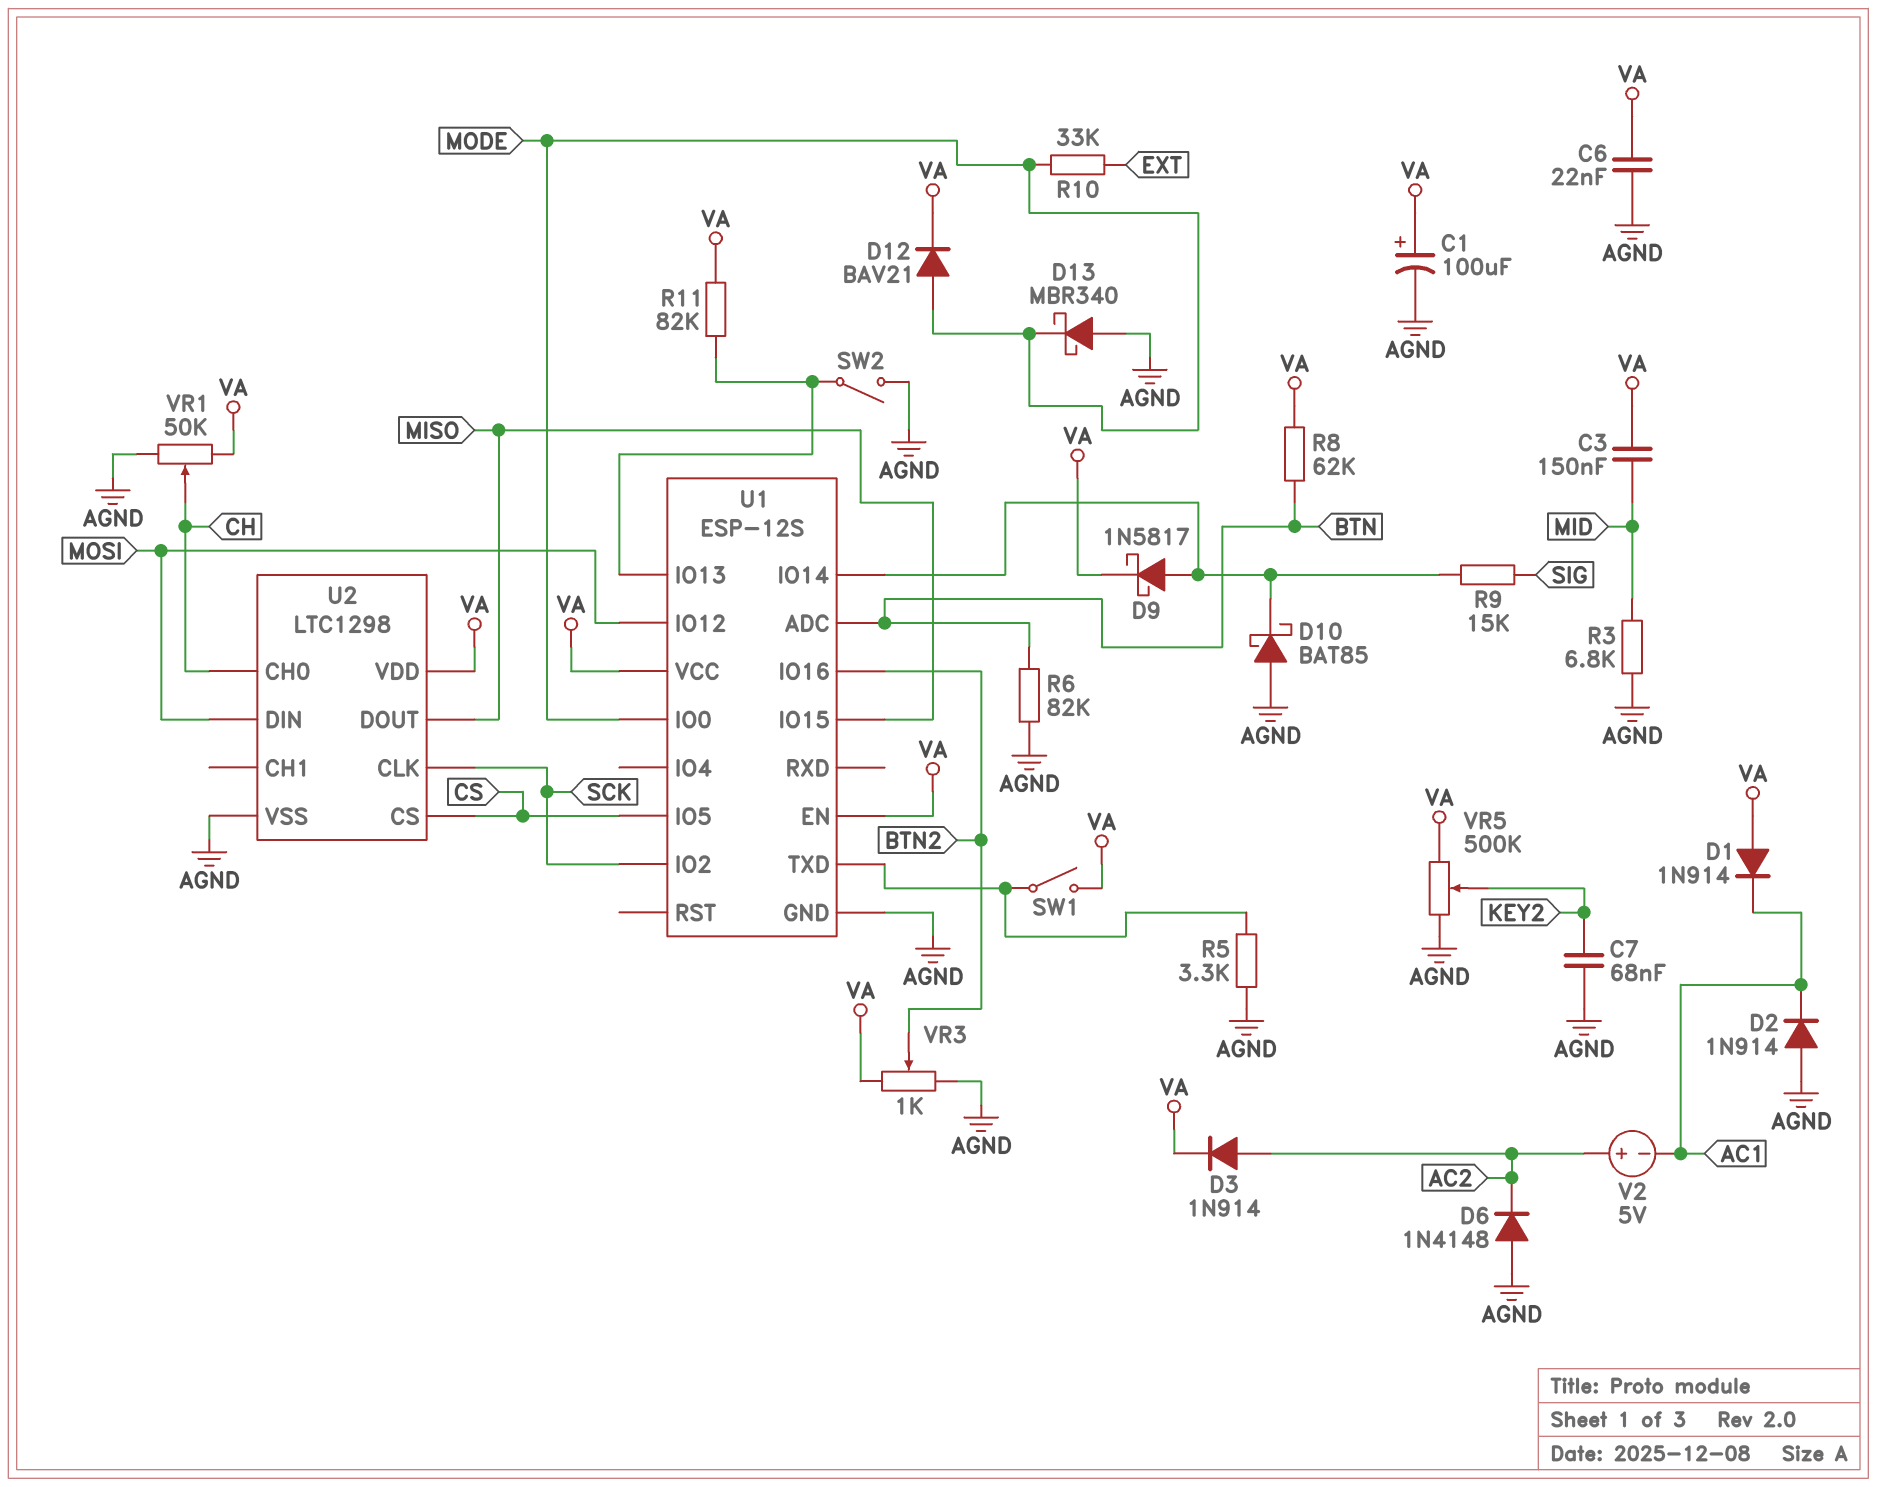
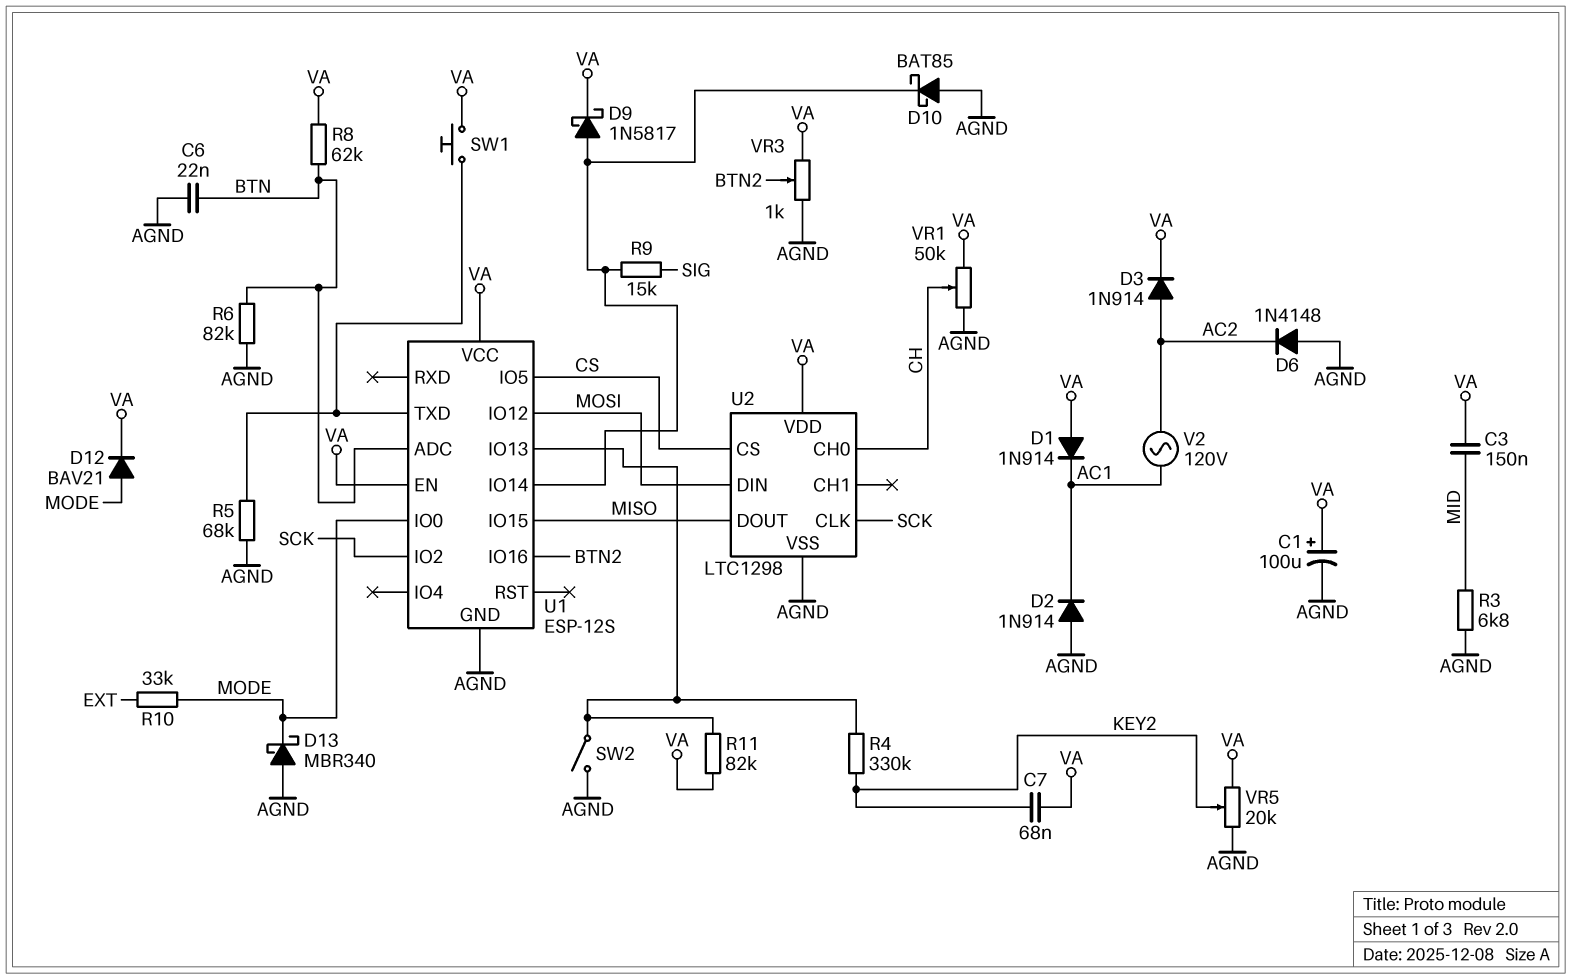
C6: 22nF (AGND, VA) -> 22nF (AGND, BTN)
C7: 68nF (AGND, KEY2) -> 68nF (KEY2, VA)
R4: none -> 330k (KEY2, U1/IO13)
R5: 3.3k (AGND, U1/TXD) -> 68k (AGND, U1/TXD)
SW1: switch (U1/TXD, VA) -> button (U1/TXD, VA)
V2: 5V (plus AC2, minus AC1) -> AC 120V (AC1, AC2)
VR5: 500k (AGND, VA, wiper KEY2) -> 20k (AGND, VA, wiper KEY2)

